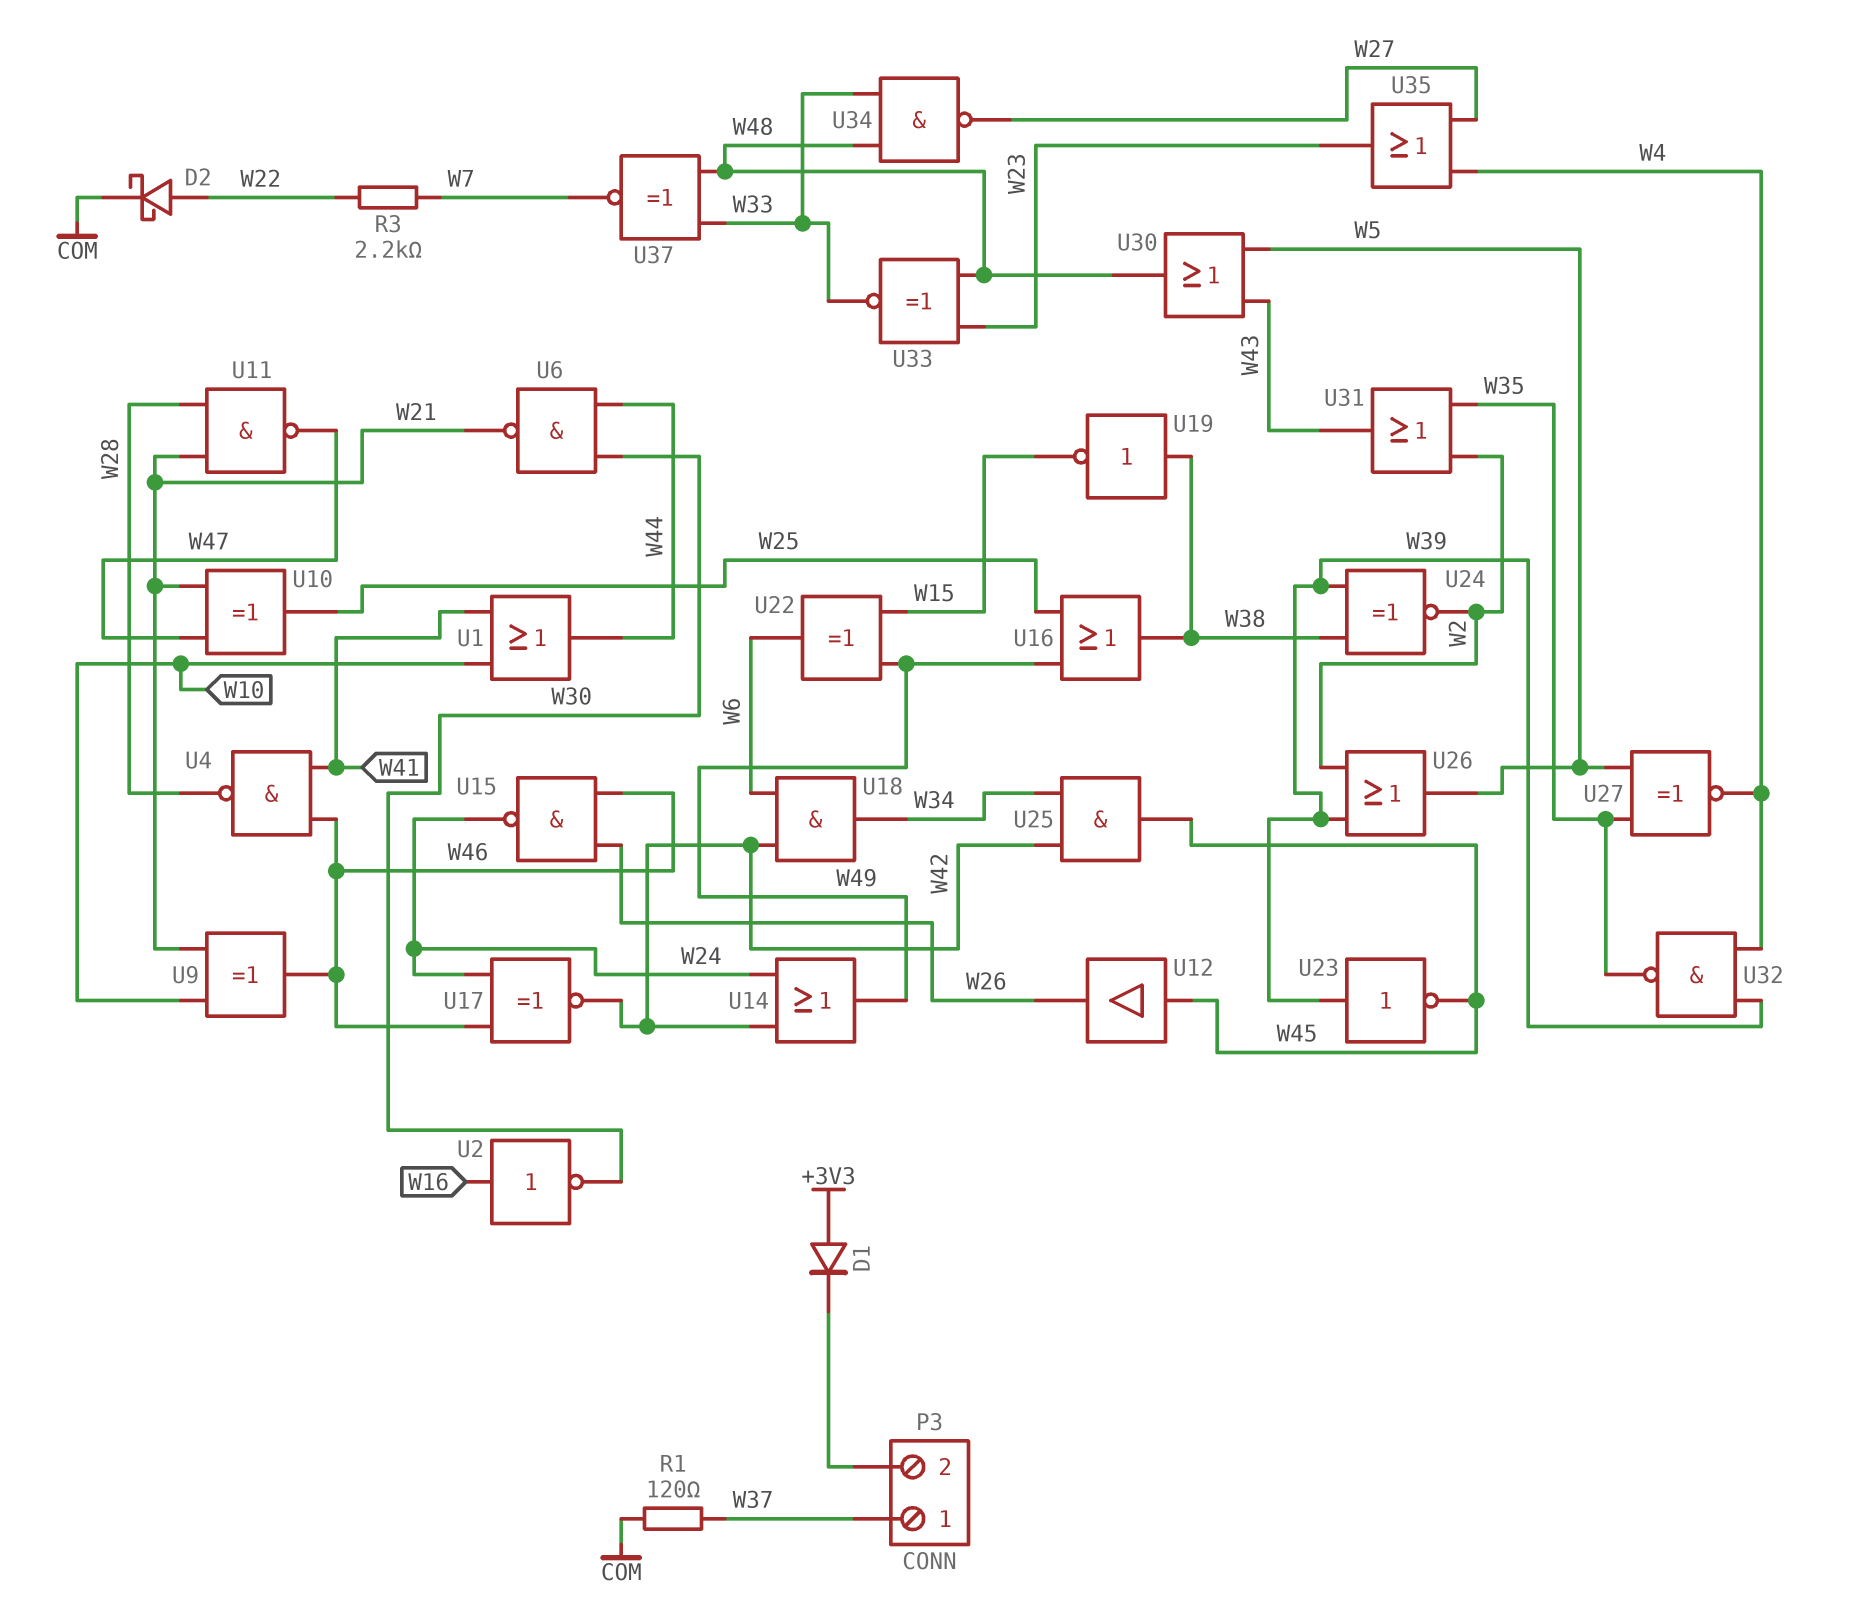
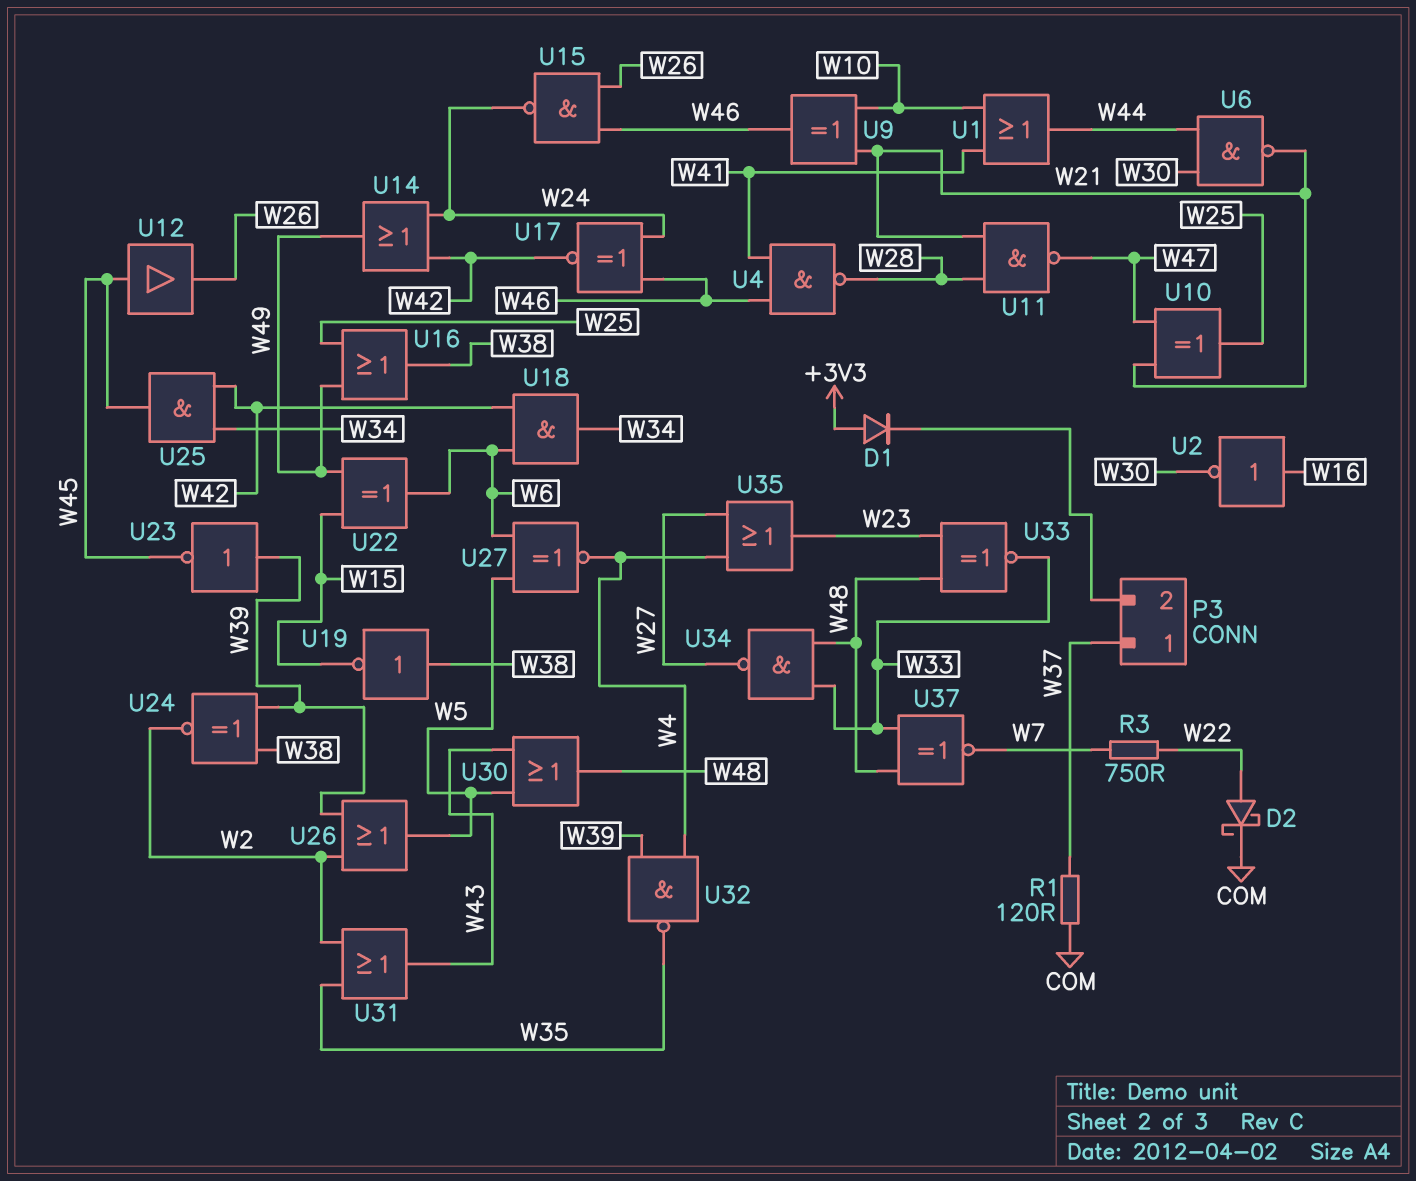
R3: 2.2k (W7, W22) -> 750 (W7, W22)
U27: XNOR (in W5, in W35, out W4) -> XNOR (in W5, in W6, out W4)

